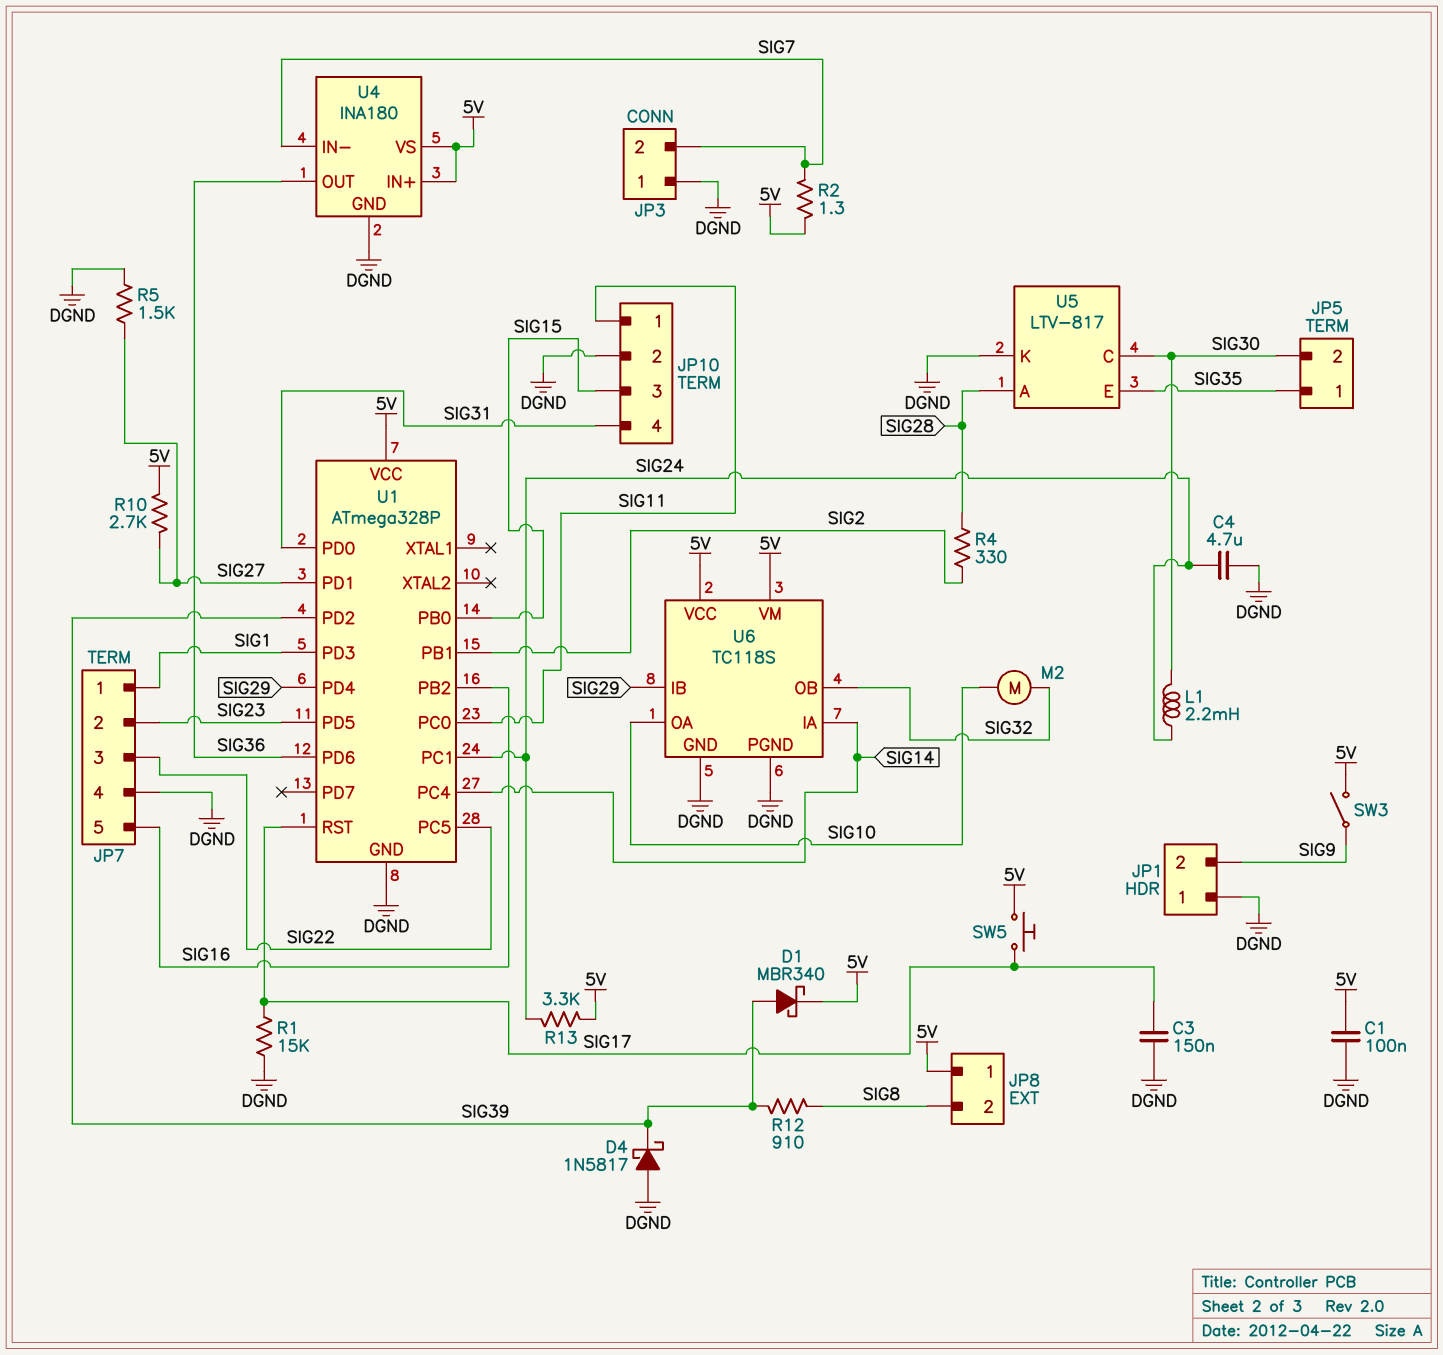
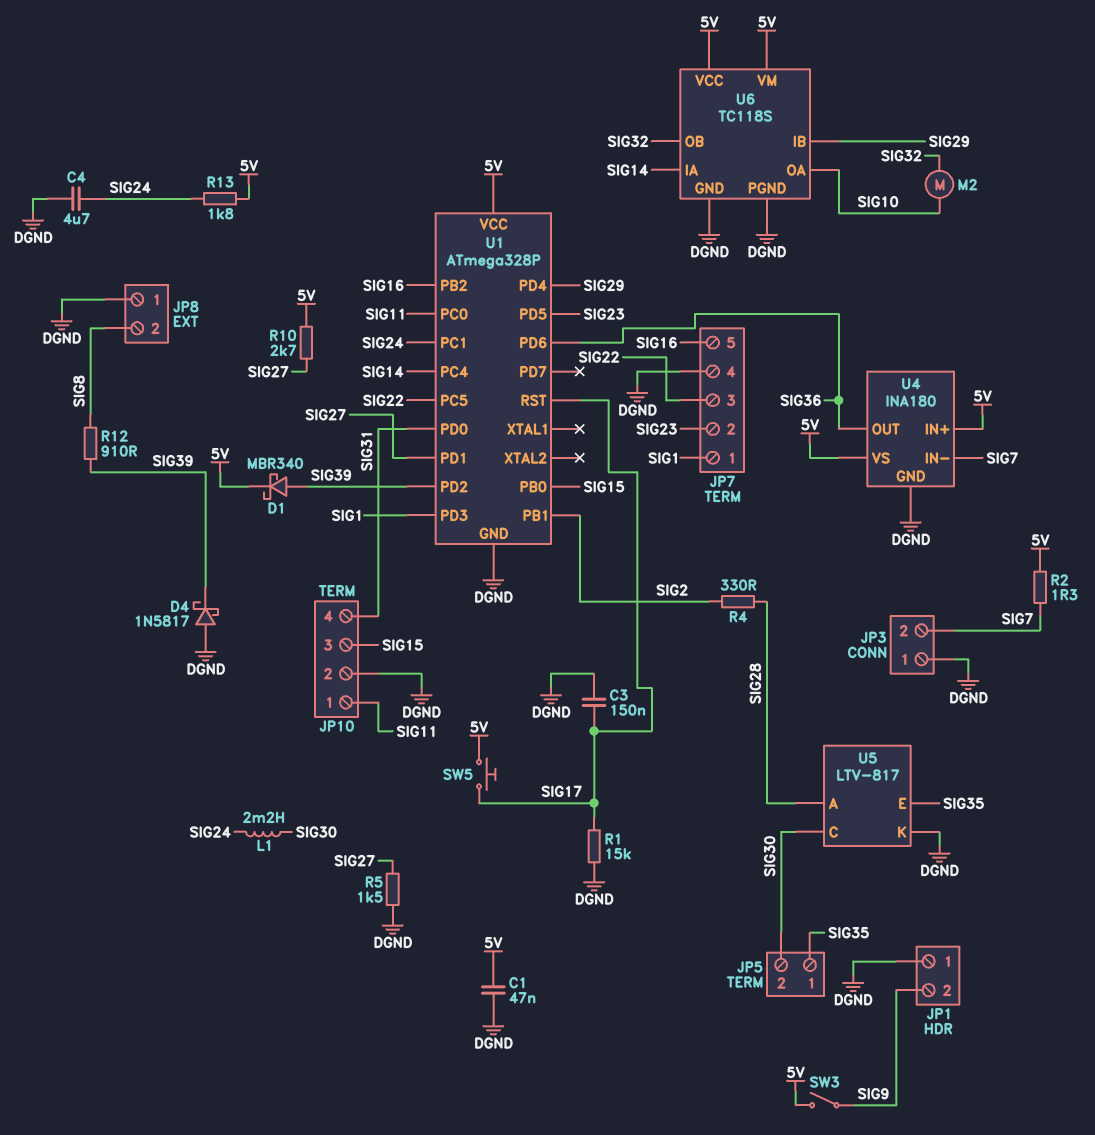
C1: 100nF (5V, DGND) -> 47nF (5V, DGND)
JP8 pin 1: 5V -> DGND
R13: 3.3k (5V, SIG24) -> 1.8k (5V, SIG24)

